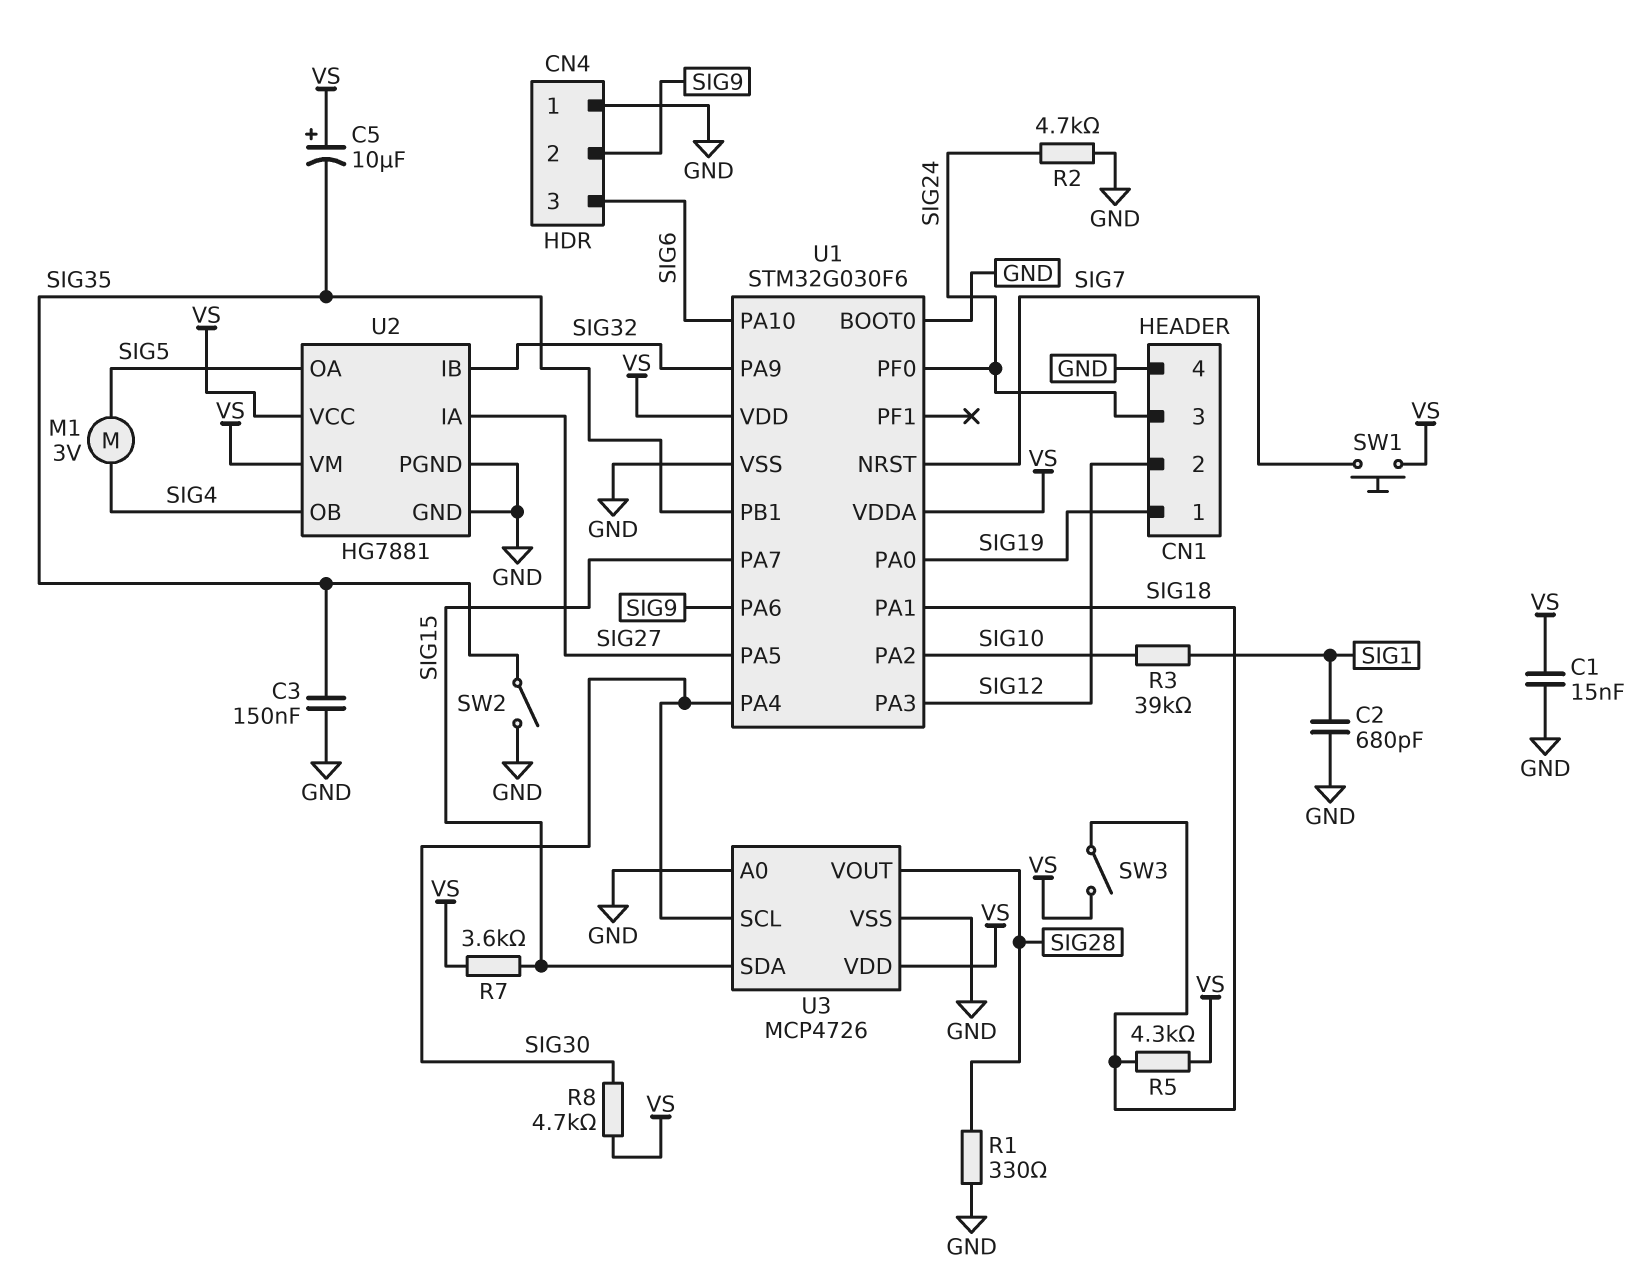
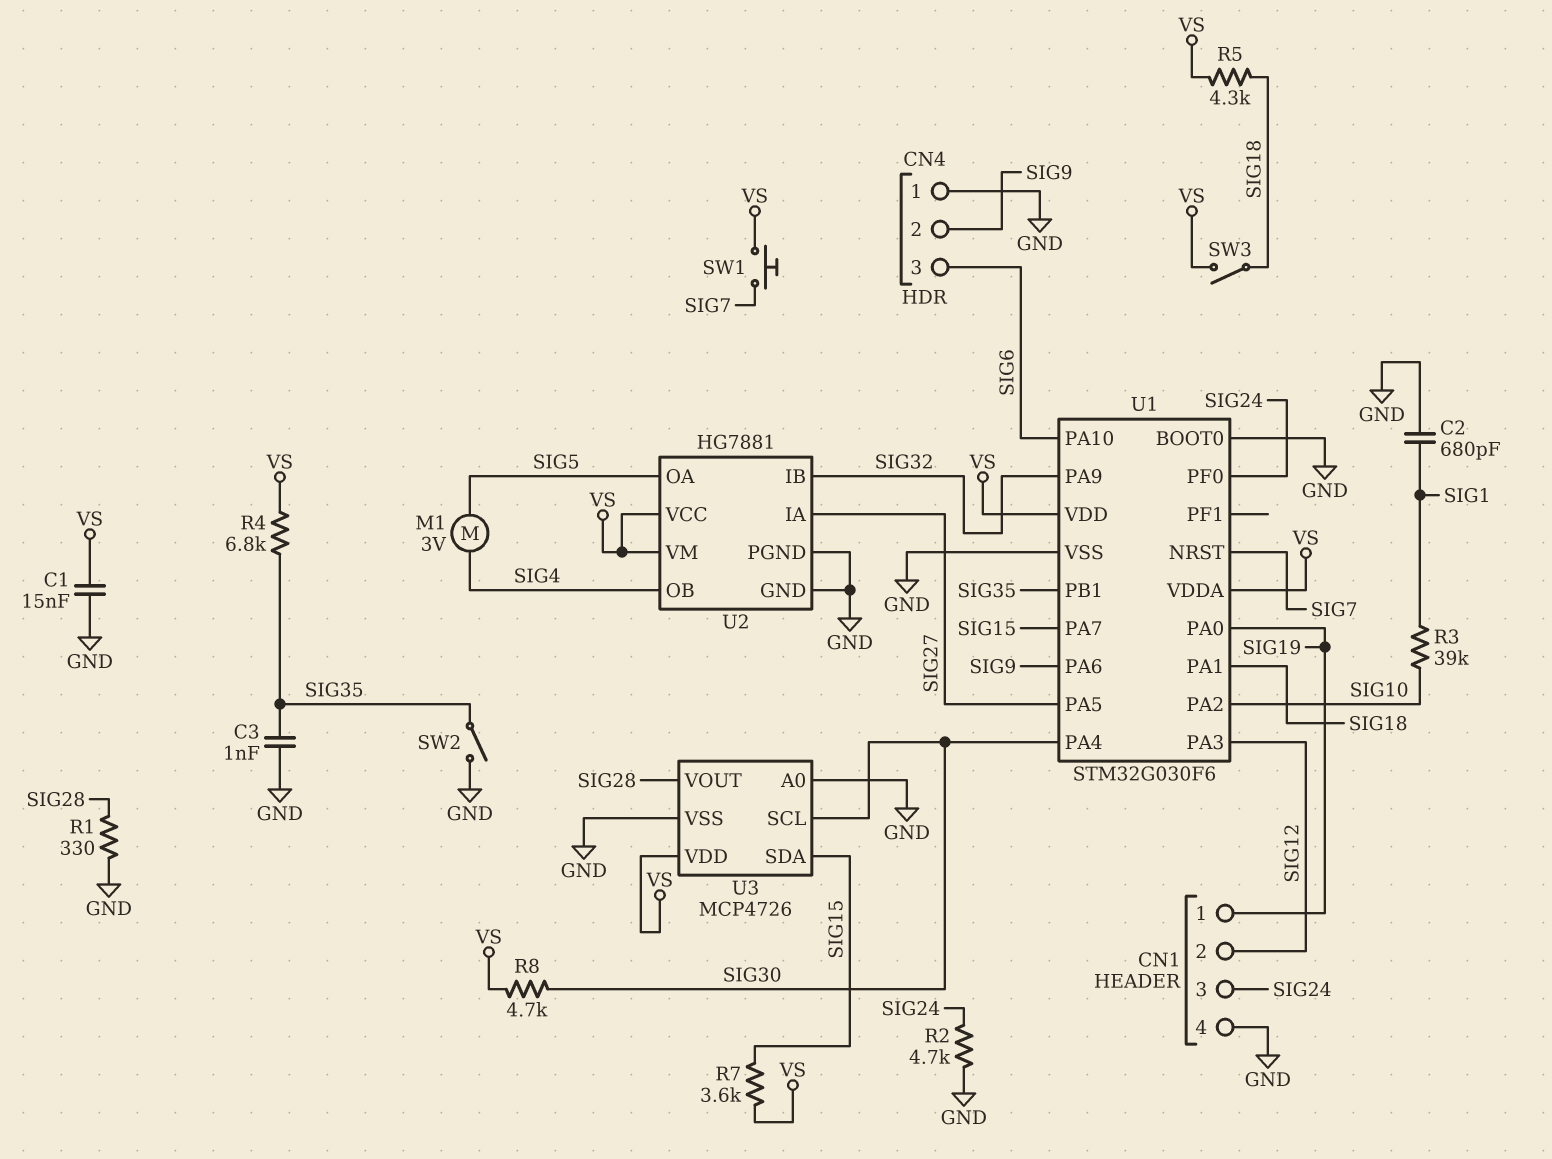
C3: 150nF (GND, SIG35) -> 1nF (GND, SIG35)
C5: 10uF (plus VS, minus SIG35) -> none
R4: none -> 6.8k (SIG35, VS)

